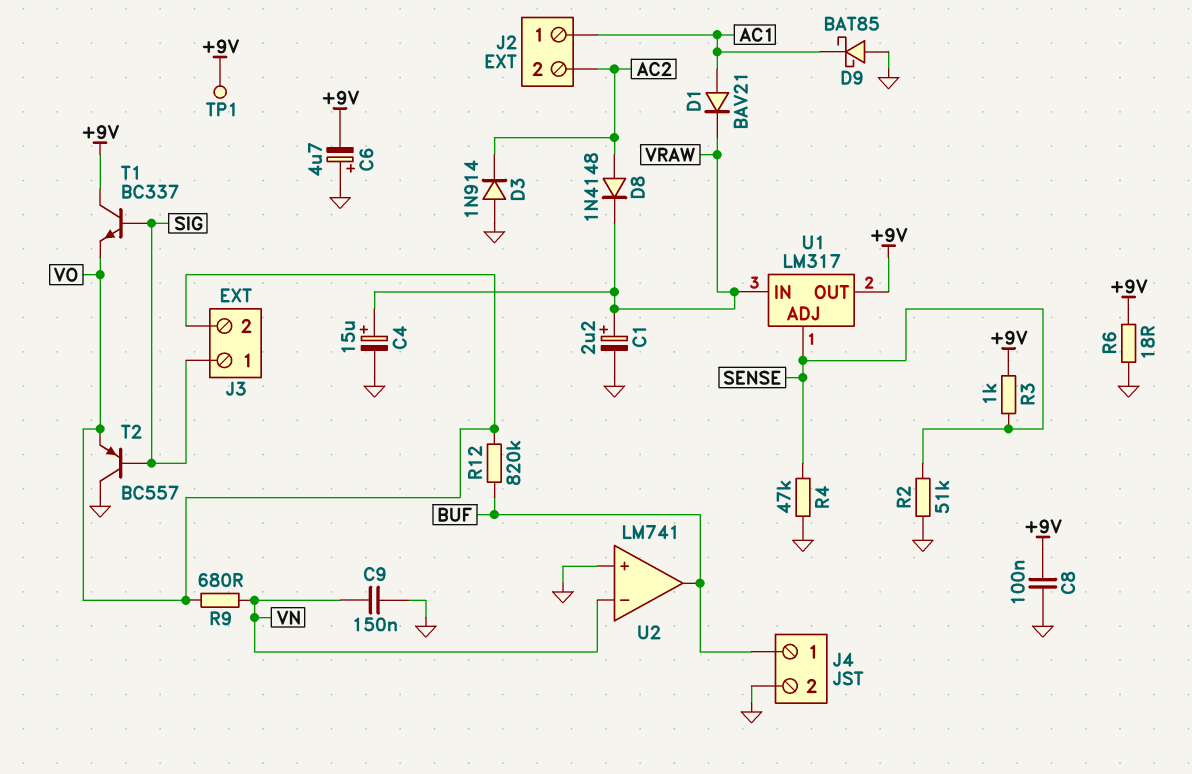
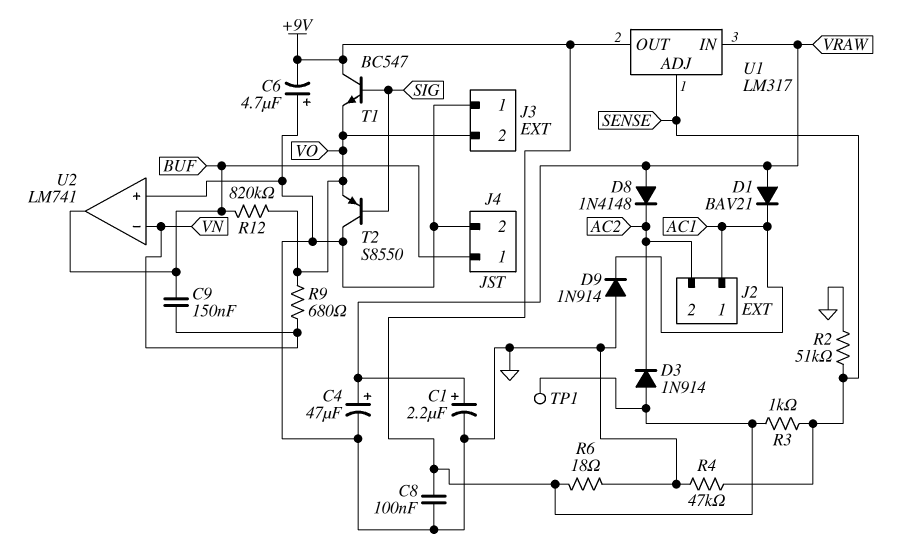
C4: 15uF (plus VRAW, minus GND) -> 47uF (plus VRAW, minus GND)
C9: 150nF (GND, VN) -> 150nF (BUF, VN)
D1: diode BAV21 (A AC1, K VRAW) -> diode BAV21 (A VRAW, K AC1)
D3: diode 1N914 (A GND, K AC2) -> diode 1N914 (A +9V, K AC2)
D8: diode 1N4148 (A AC2, K VRAW) -> diode 1N4148 (A VRAW, K AC2)
D9: schottky BAT85 (A GND, K AC1) -> diode 1N914 (A GND, K AC1)
J3 pin 1: SIG -> GND
T1: NPN BC337 (B SIG, C +9V, E VO) -> NPN BC547 (B SIG, C +9V, E VO)
T2: PNP BC557 (B SIG, C GND, E VO) -> PNP S8550 (B SIG, C GND, E VO)

